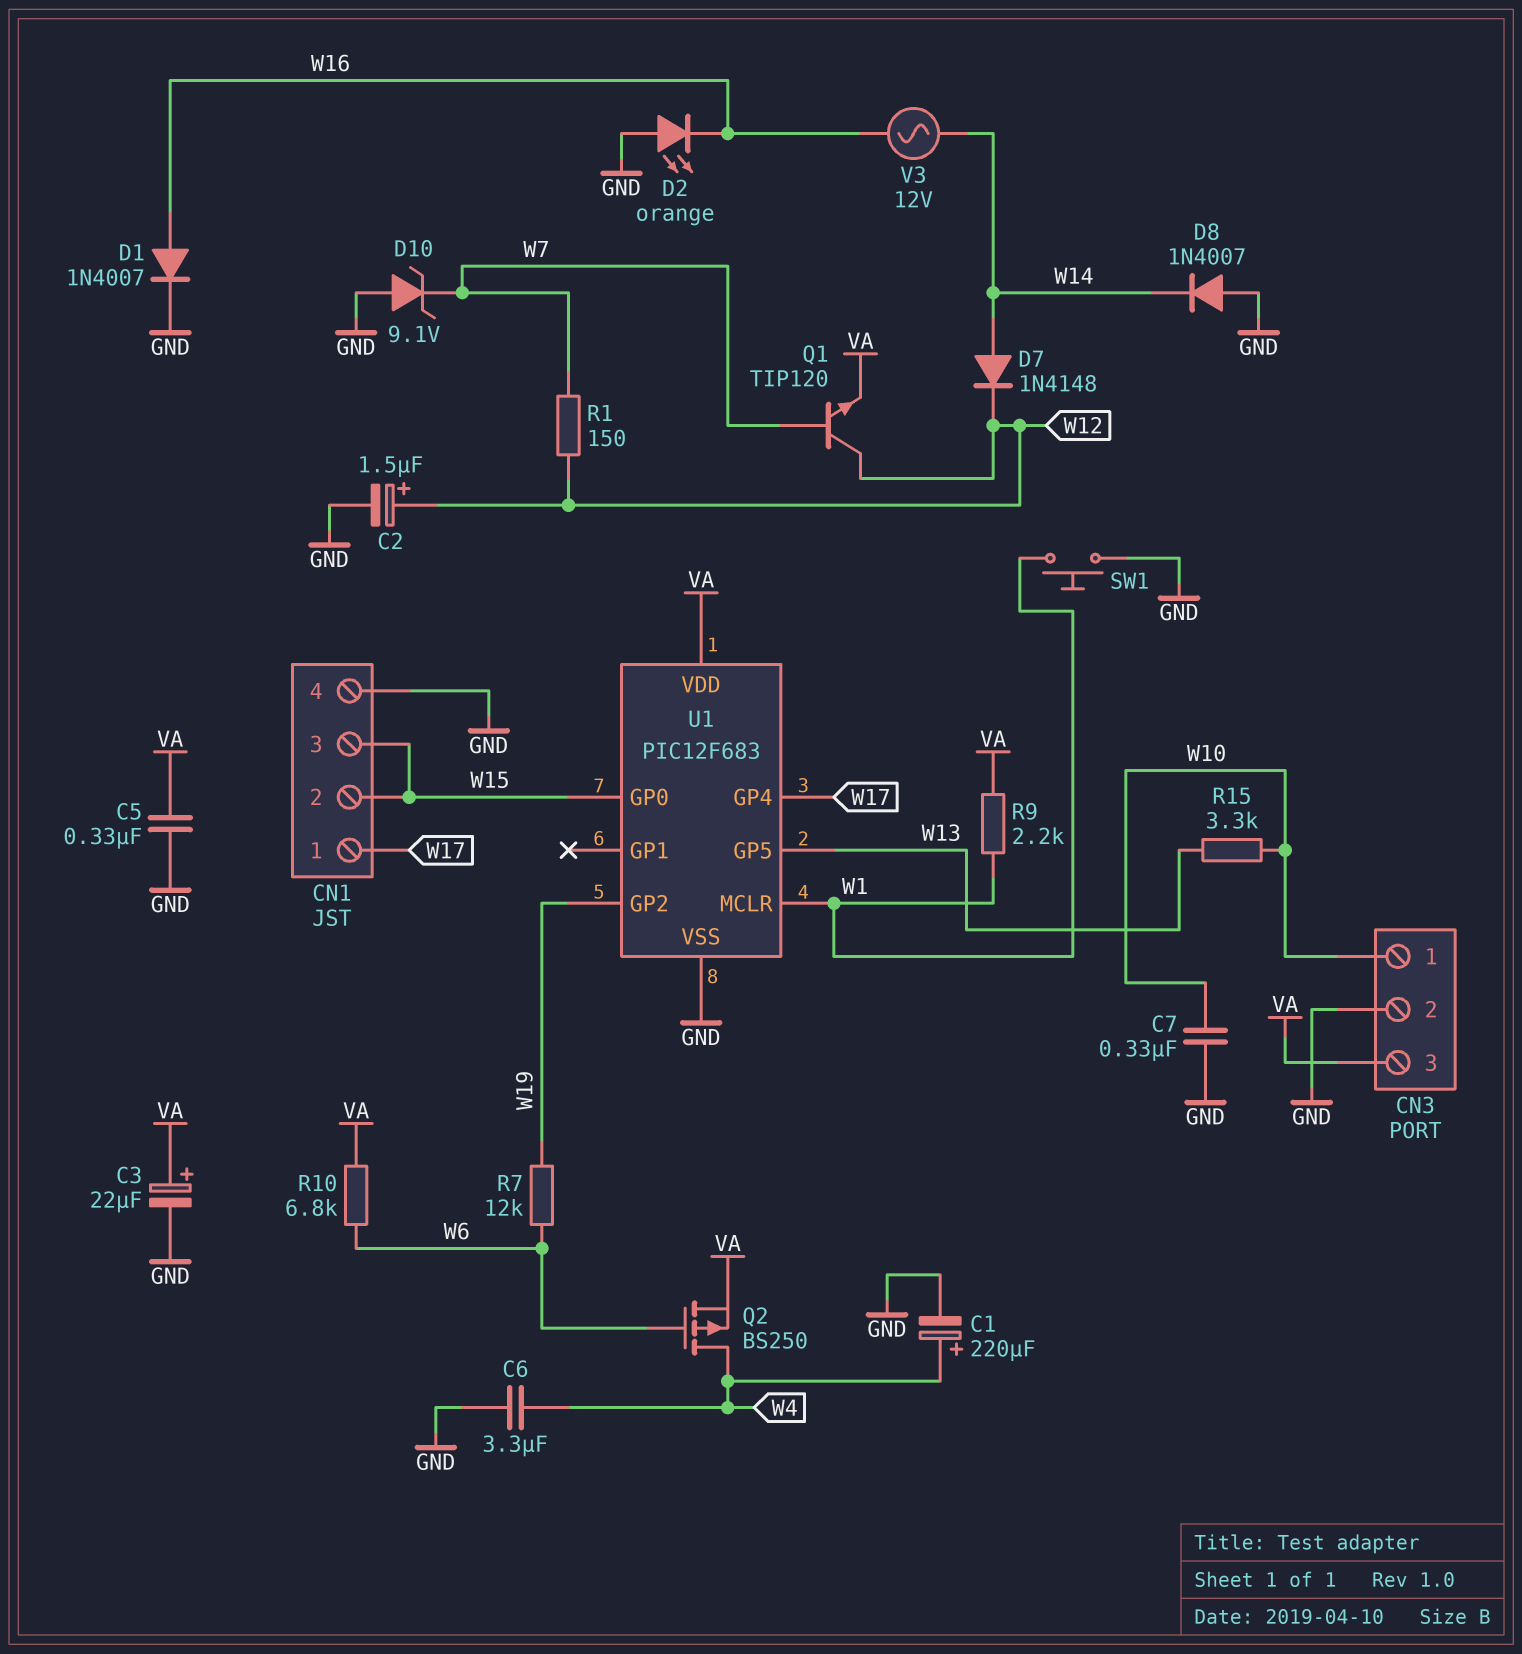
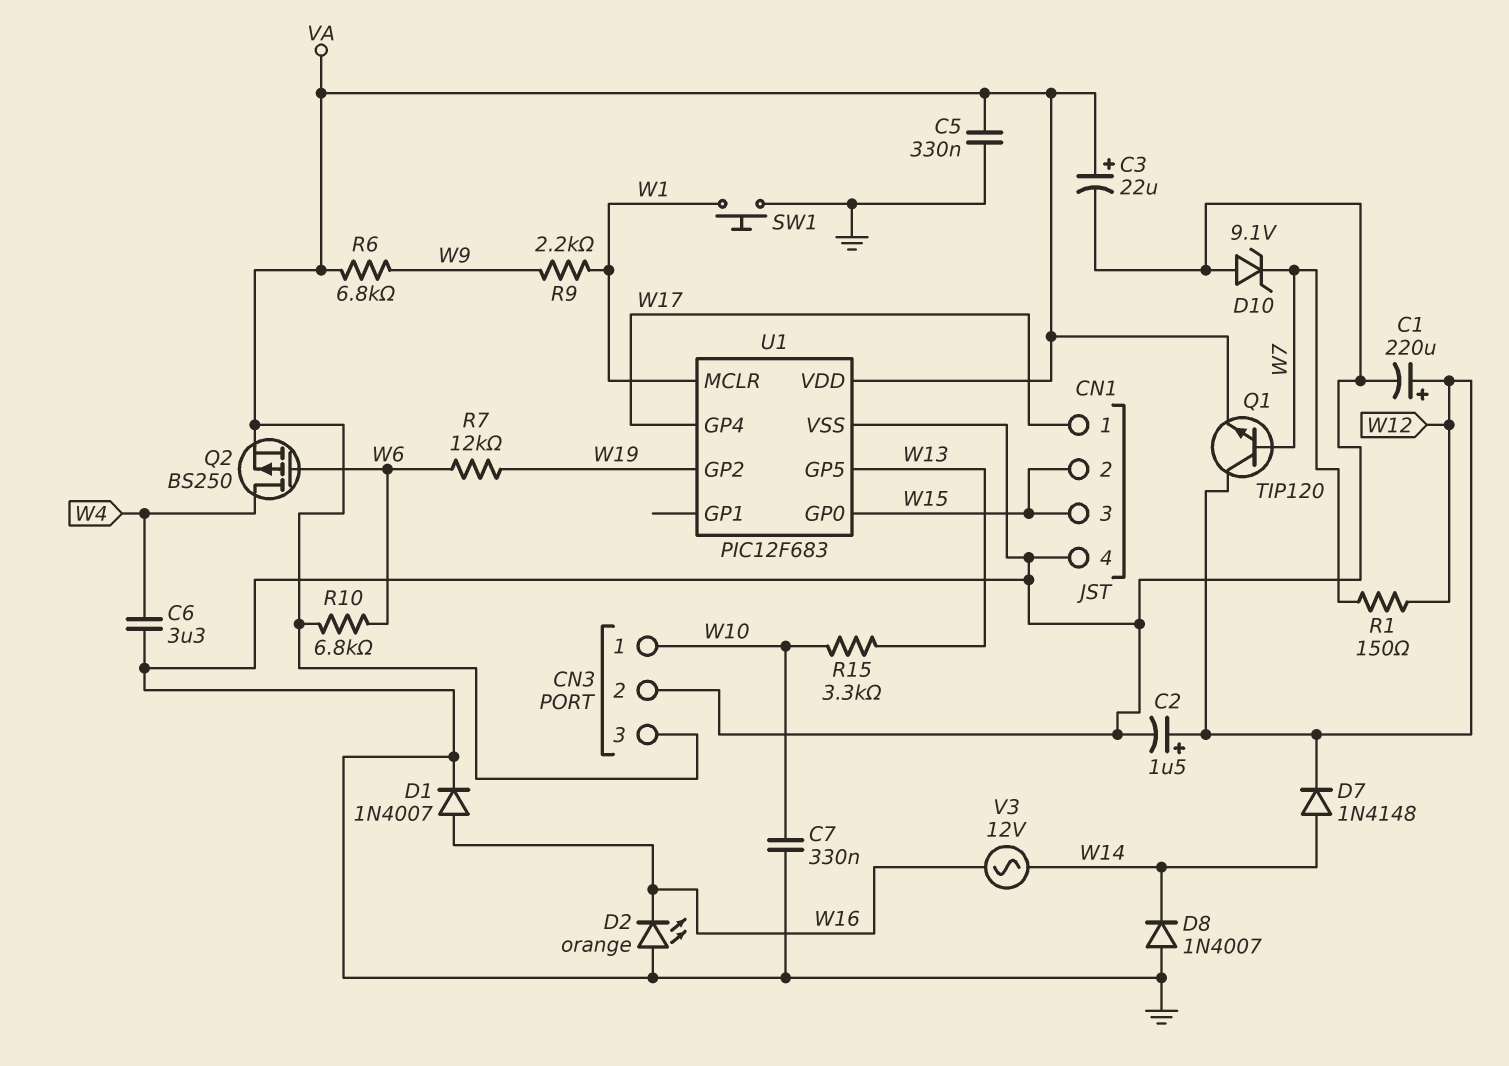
C1: 220uF (plus W4, minus GND) -> 220uF (plus W12, minus GND)
R6: none -> 6.8k (VA, W9)
R9: 2.2k (VA, W1) -> 2.2k (W1, W9)

